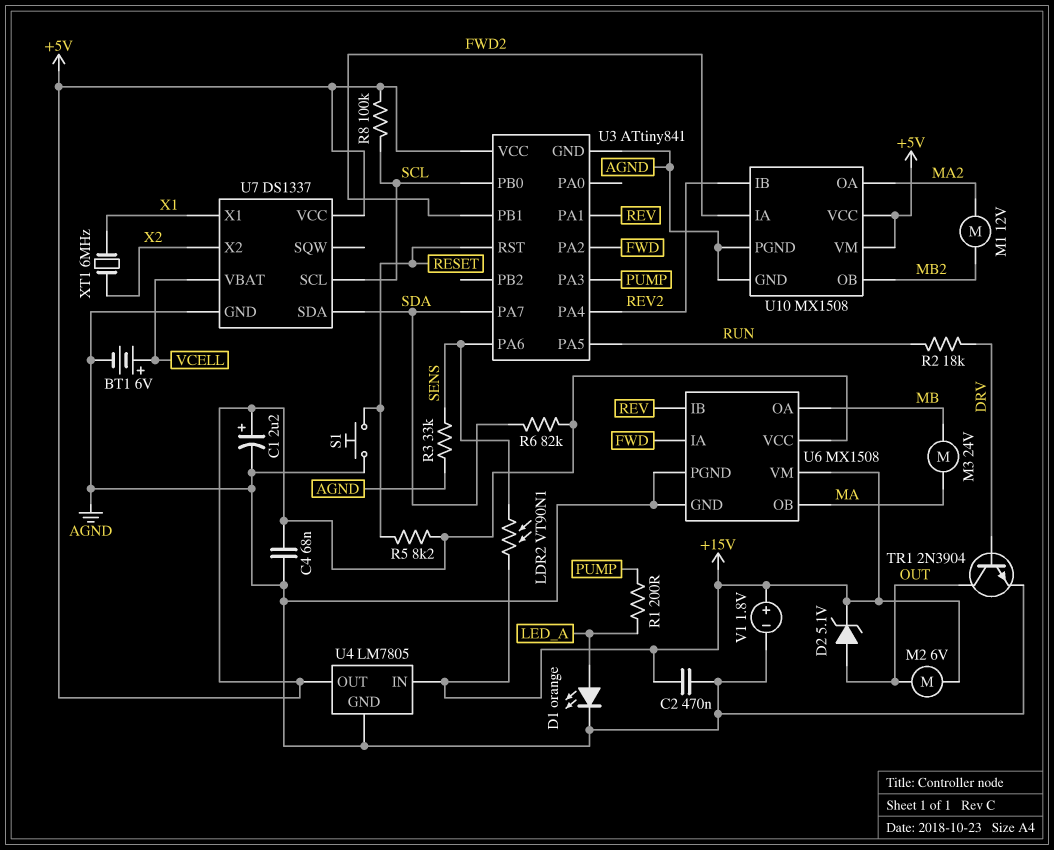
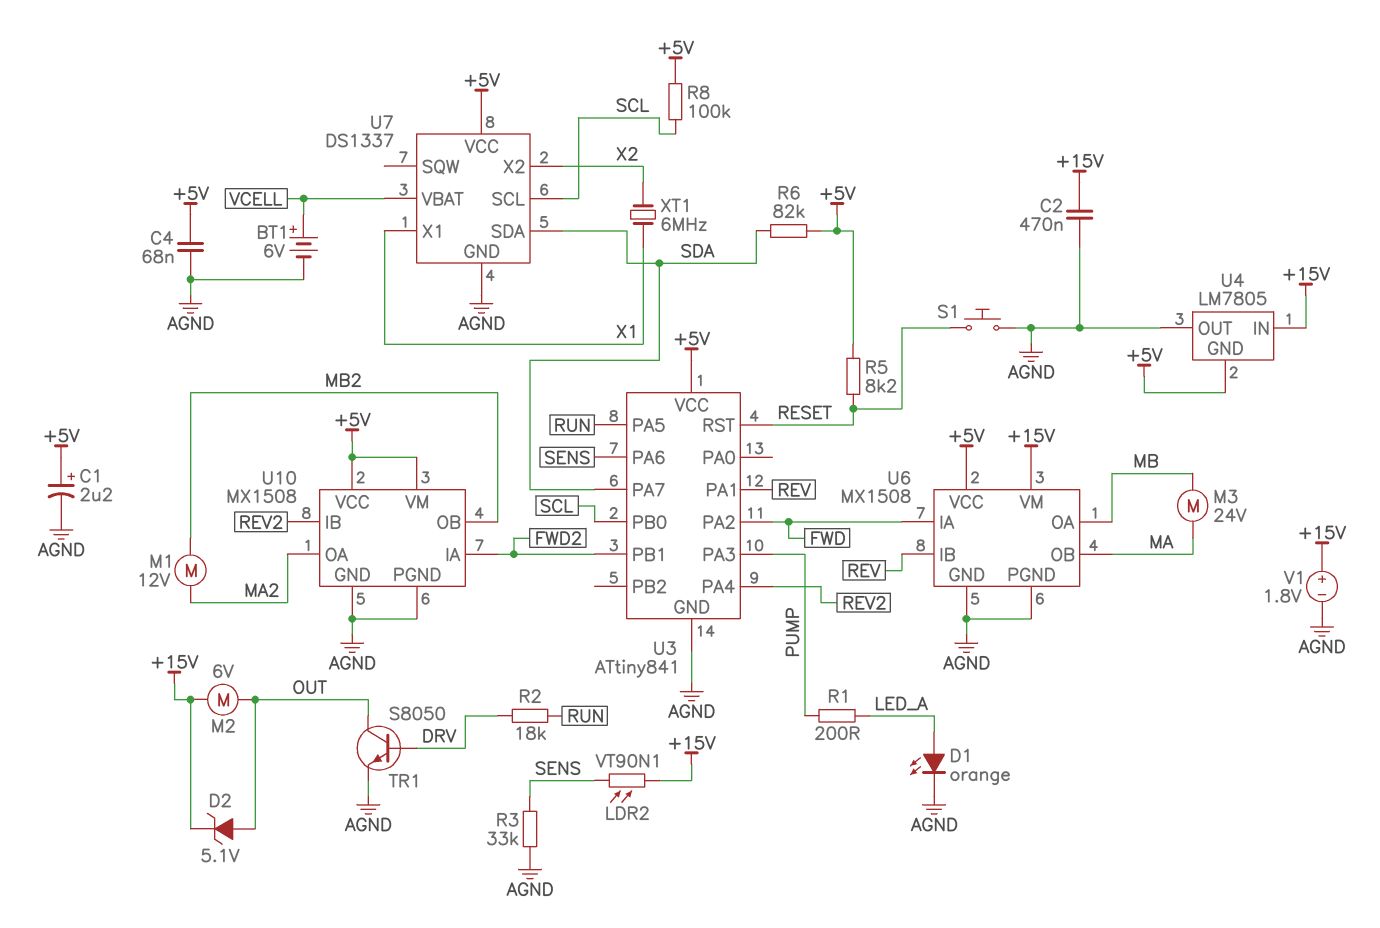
TR1: NPN 2N3904 (B DRV, C OUT, E AGND) -> NPN S8050 (B DRV, C OUT, E AGND)
U4 pin GND: AGND -> +5V
U4 pin OUT: +5V -> AGND

